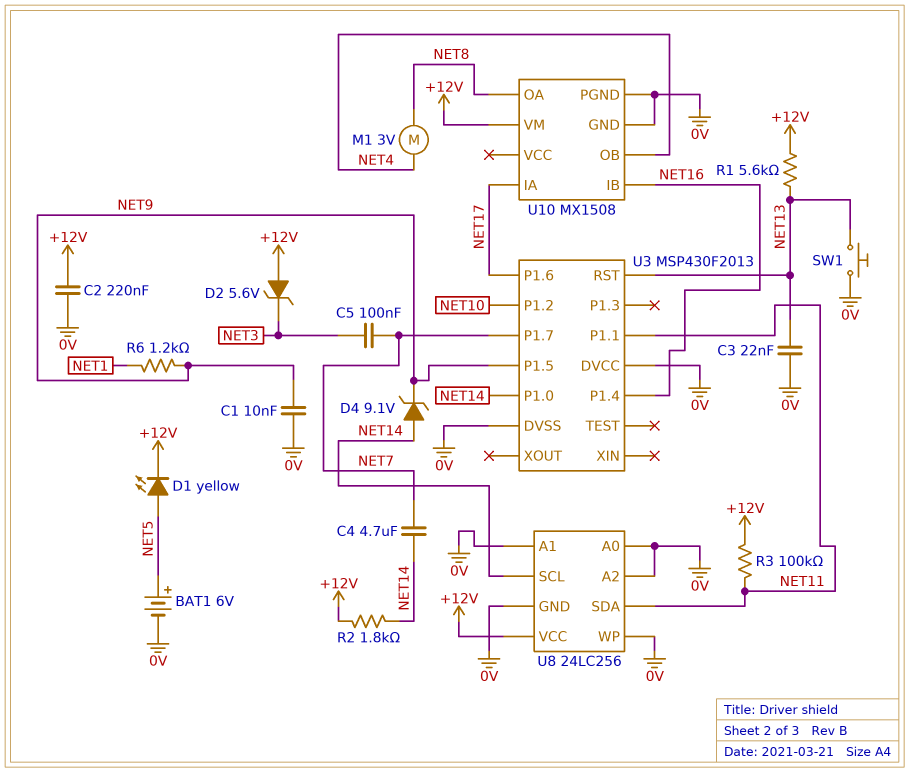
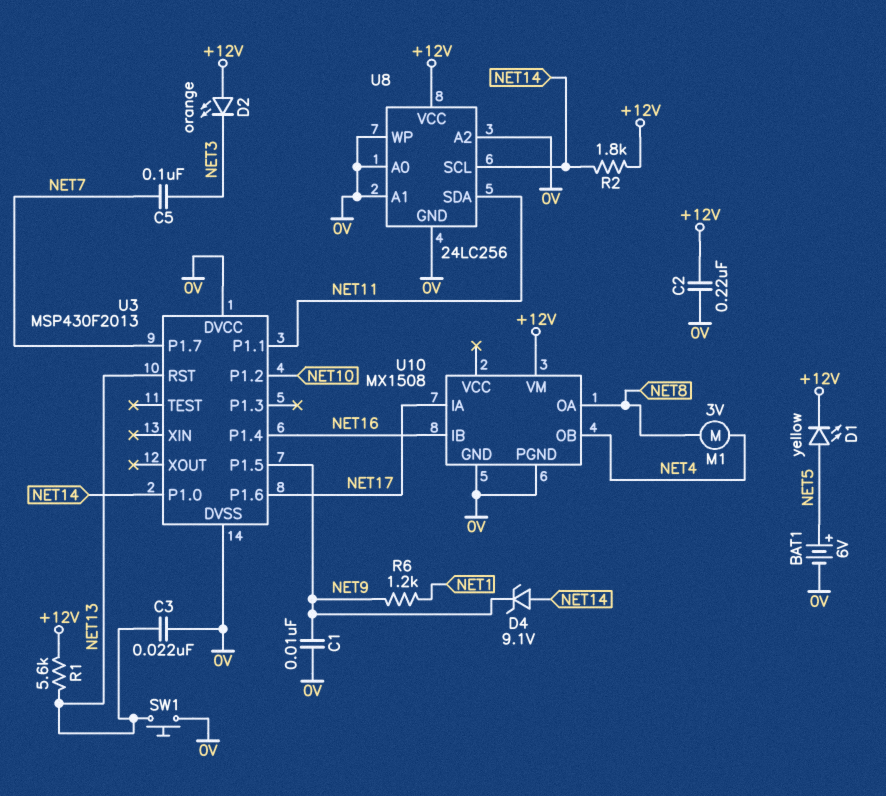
C4: 4.7uF (NET7, NET14) -> none
D2: zener 5.6V (A +12V, K NET3) -> LED orange (A +12V, K NET3)
R3: 100k (+12V, NET11) -> none

